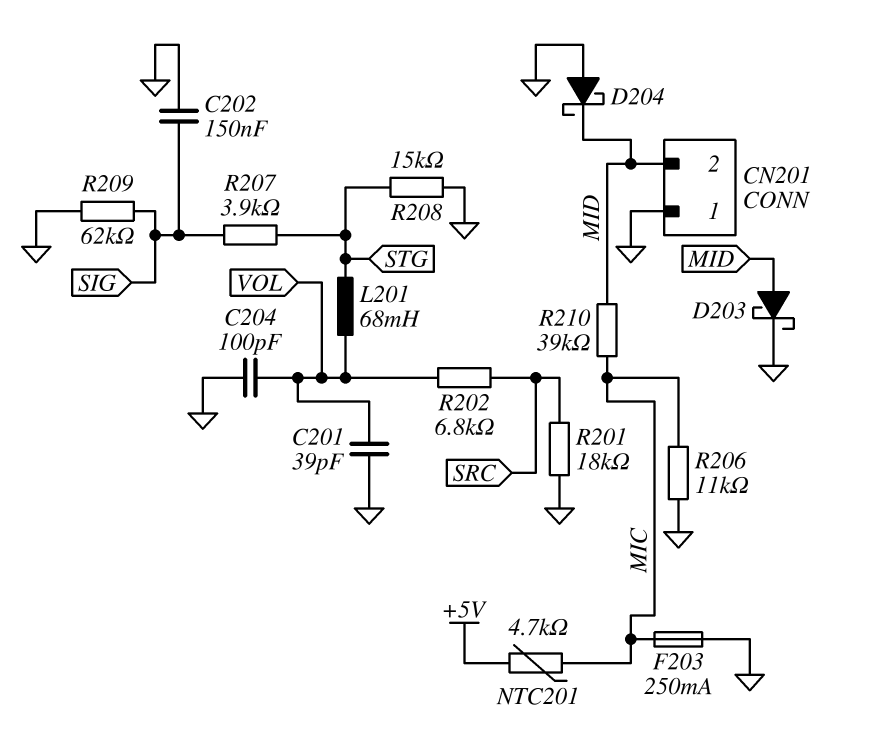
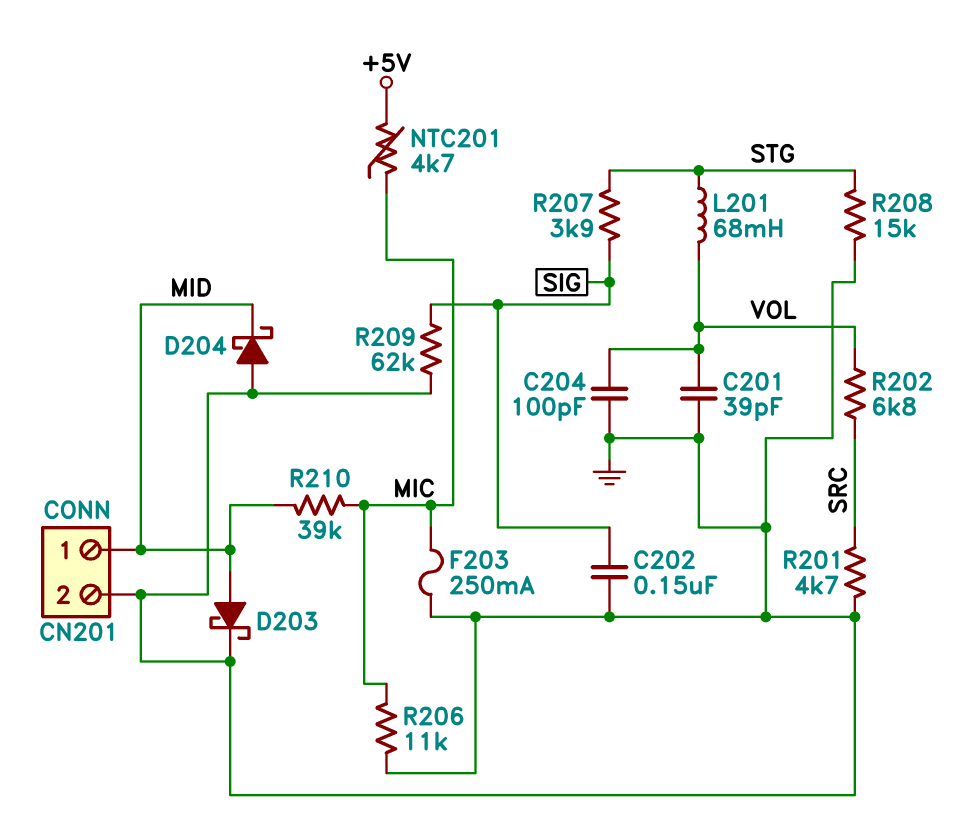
CN201 pin 1: GND -> MID
CN201 pin 2: MID -> GND
R201: 18k (GND, SRC) -> 4.7k (GND, SRC)

